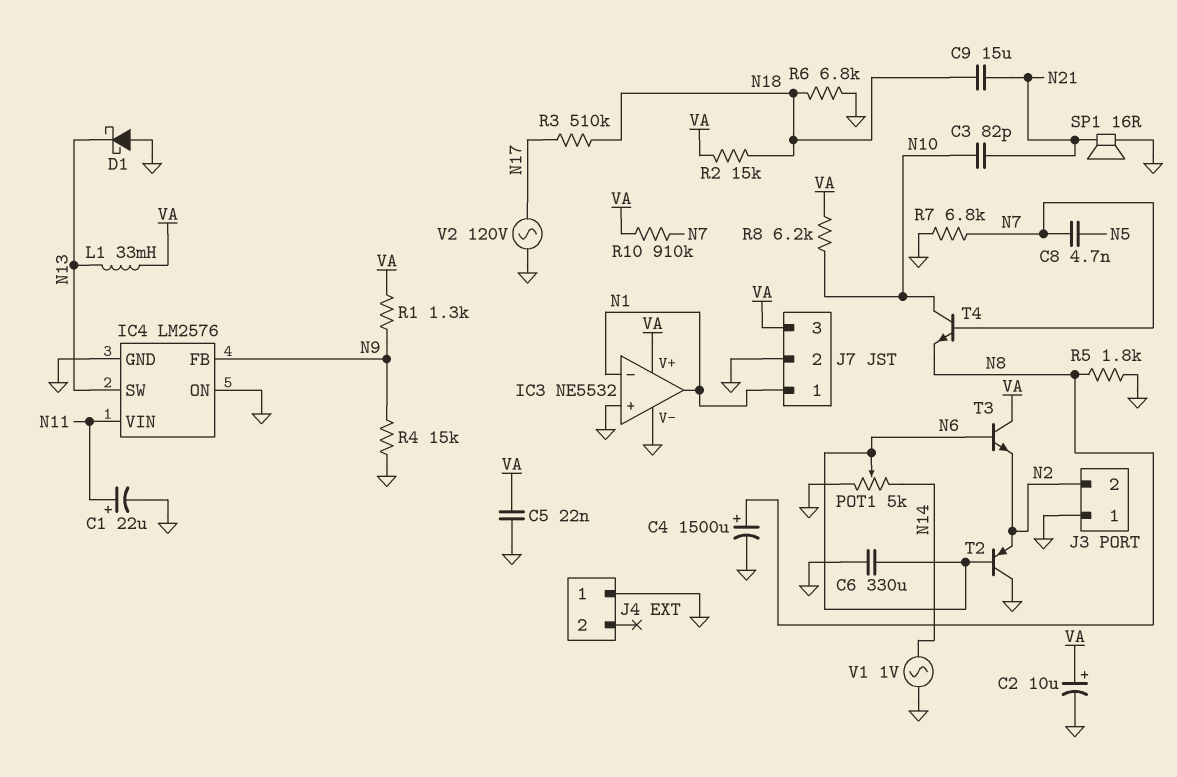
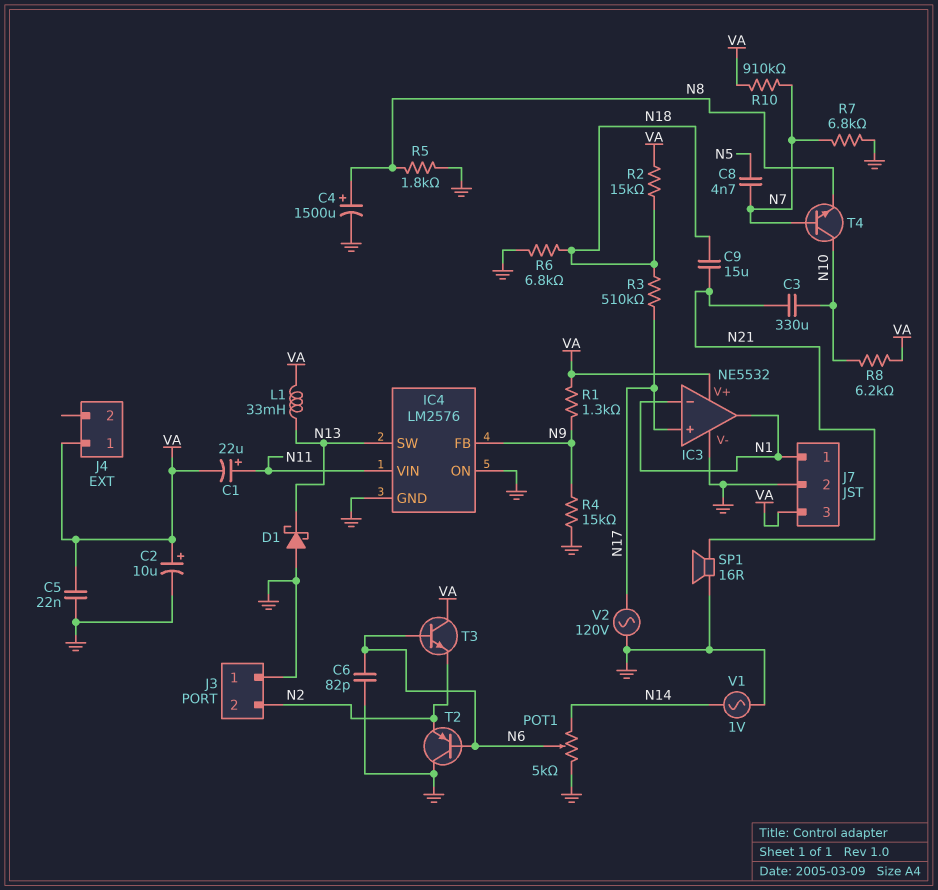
C1: 22uF (plus N11, minus GND) -> 22uF (plus N11, minus VA)
C3: 82pF (N10, N21) -> 330uF (N10, N21)
C6: 330uF (GND, N6) -> 82pF (GND, N6)
IC3 pin in+: GND -> N17
J4 pin 1: GND -> VA

